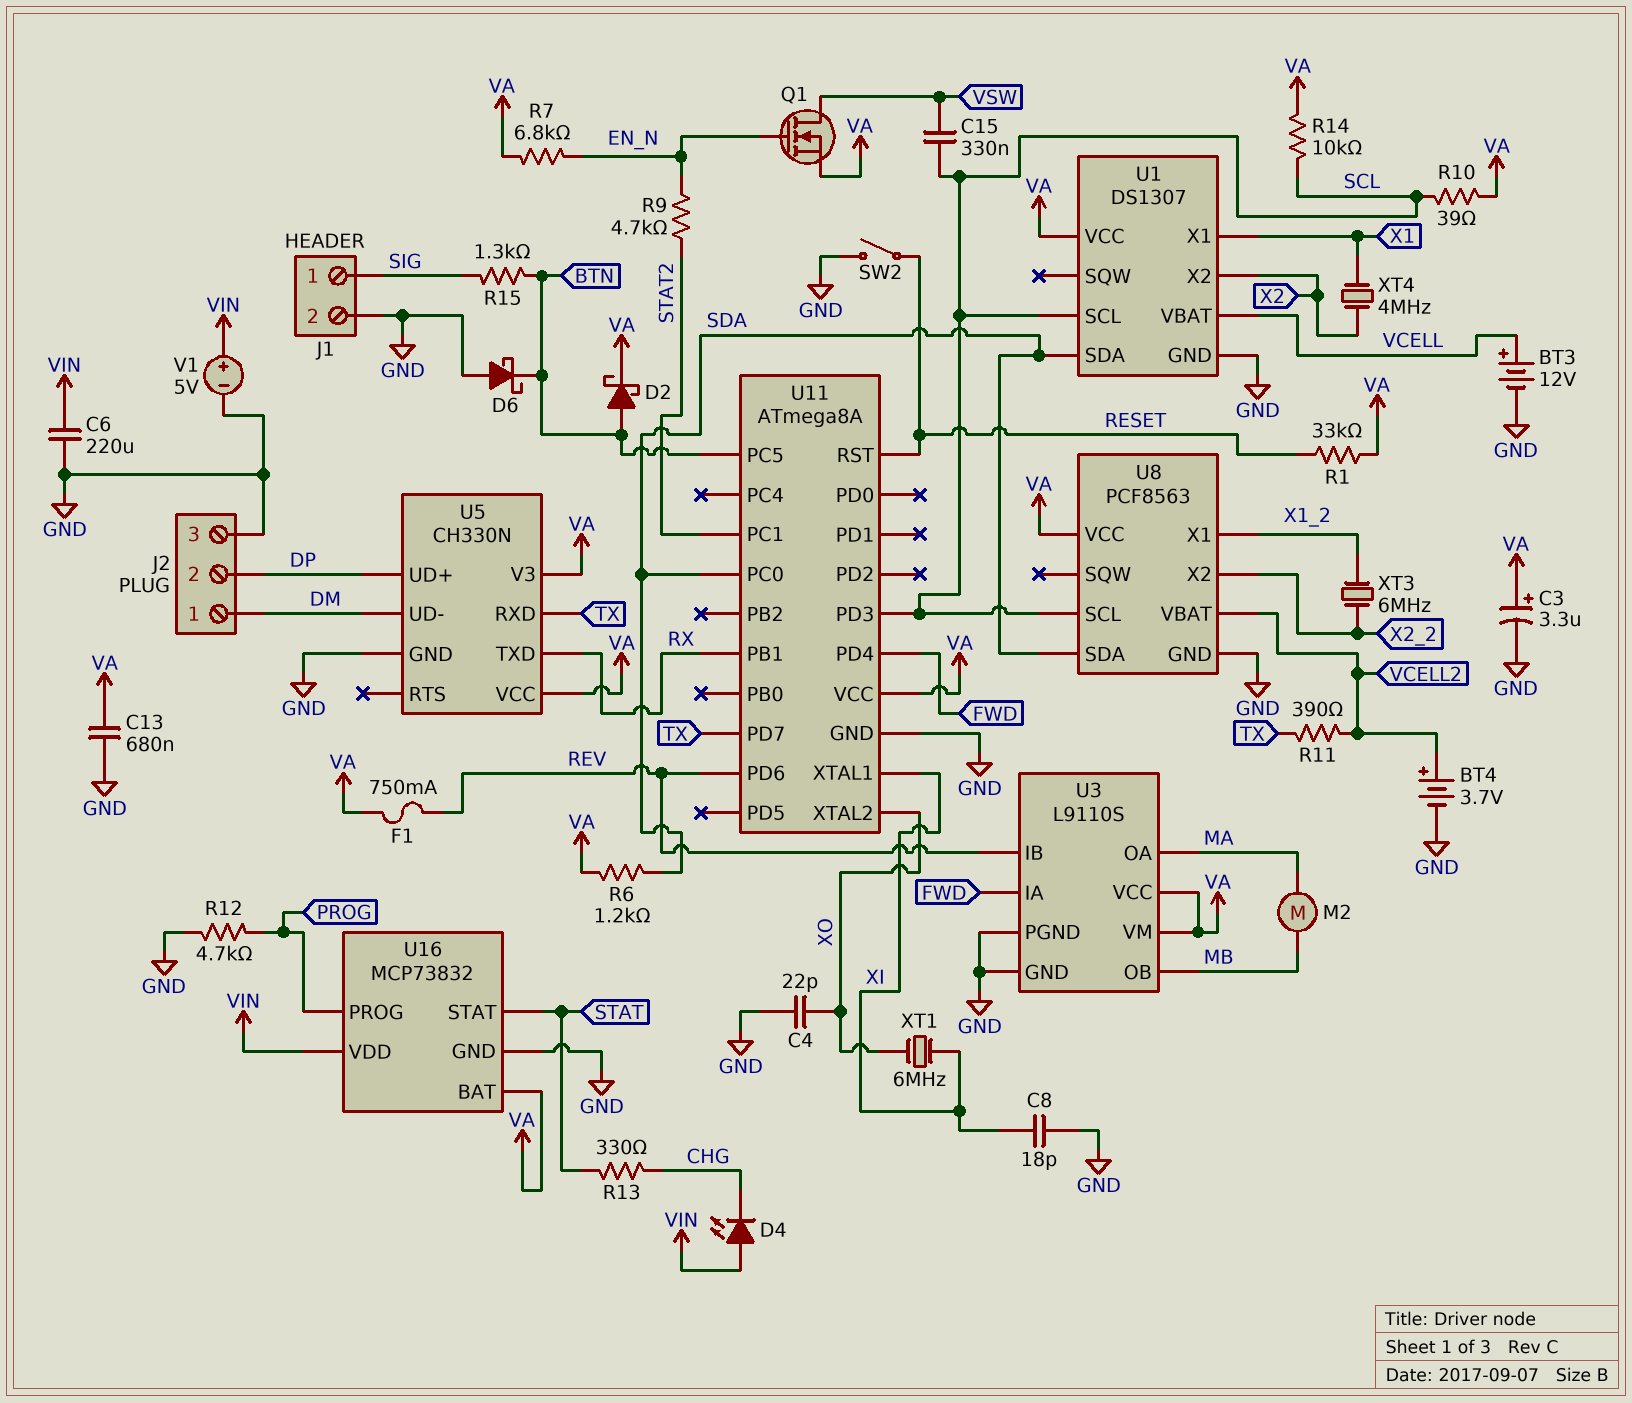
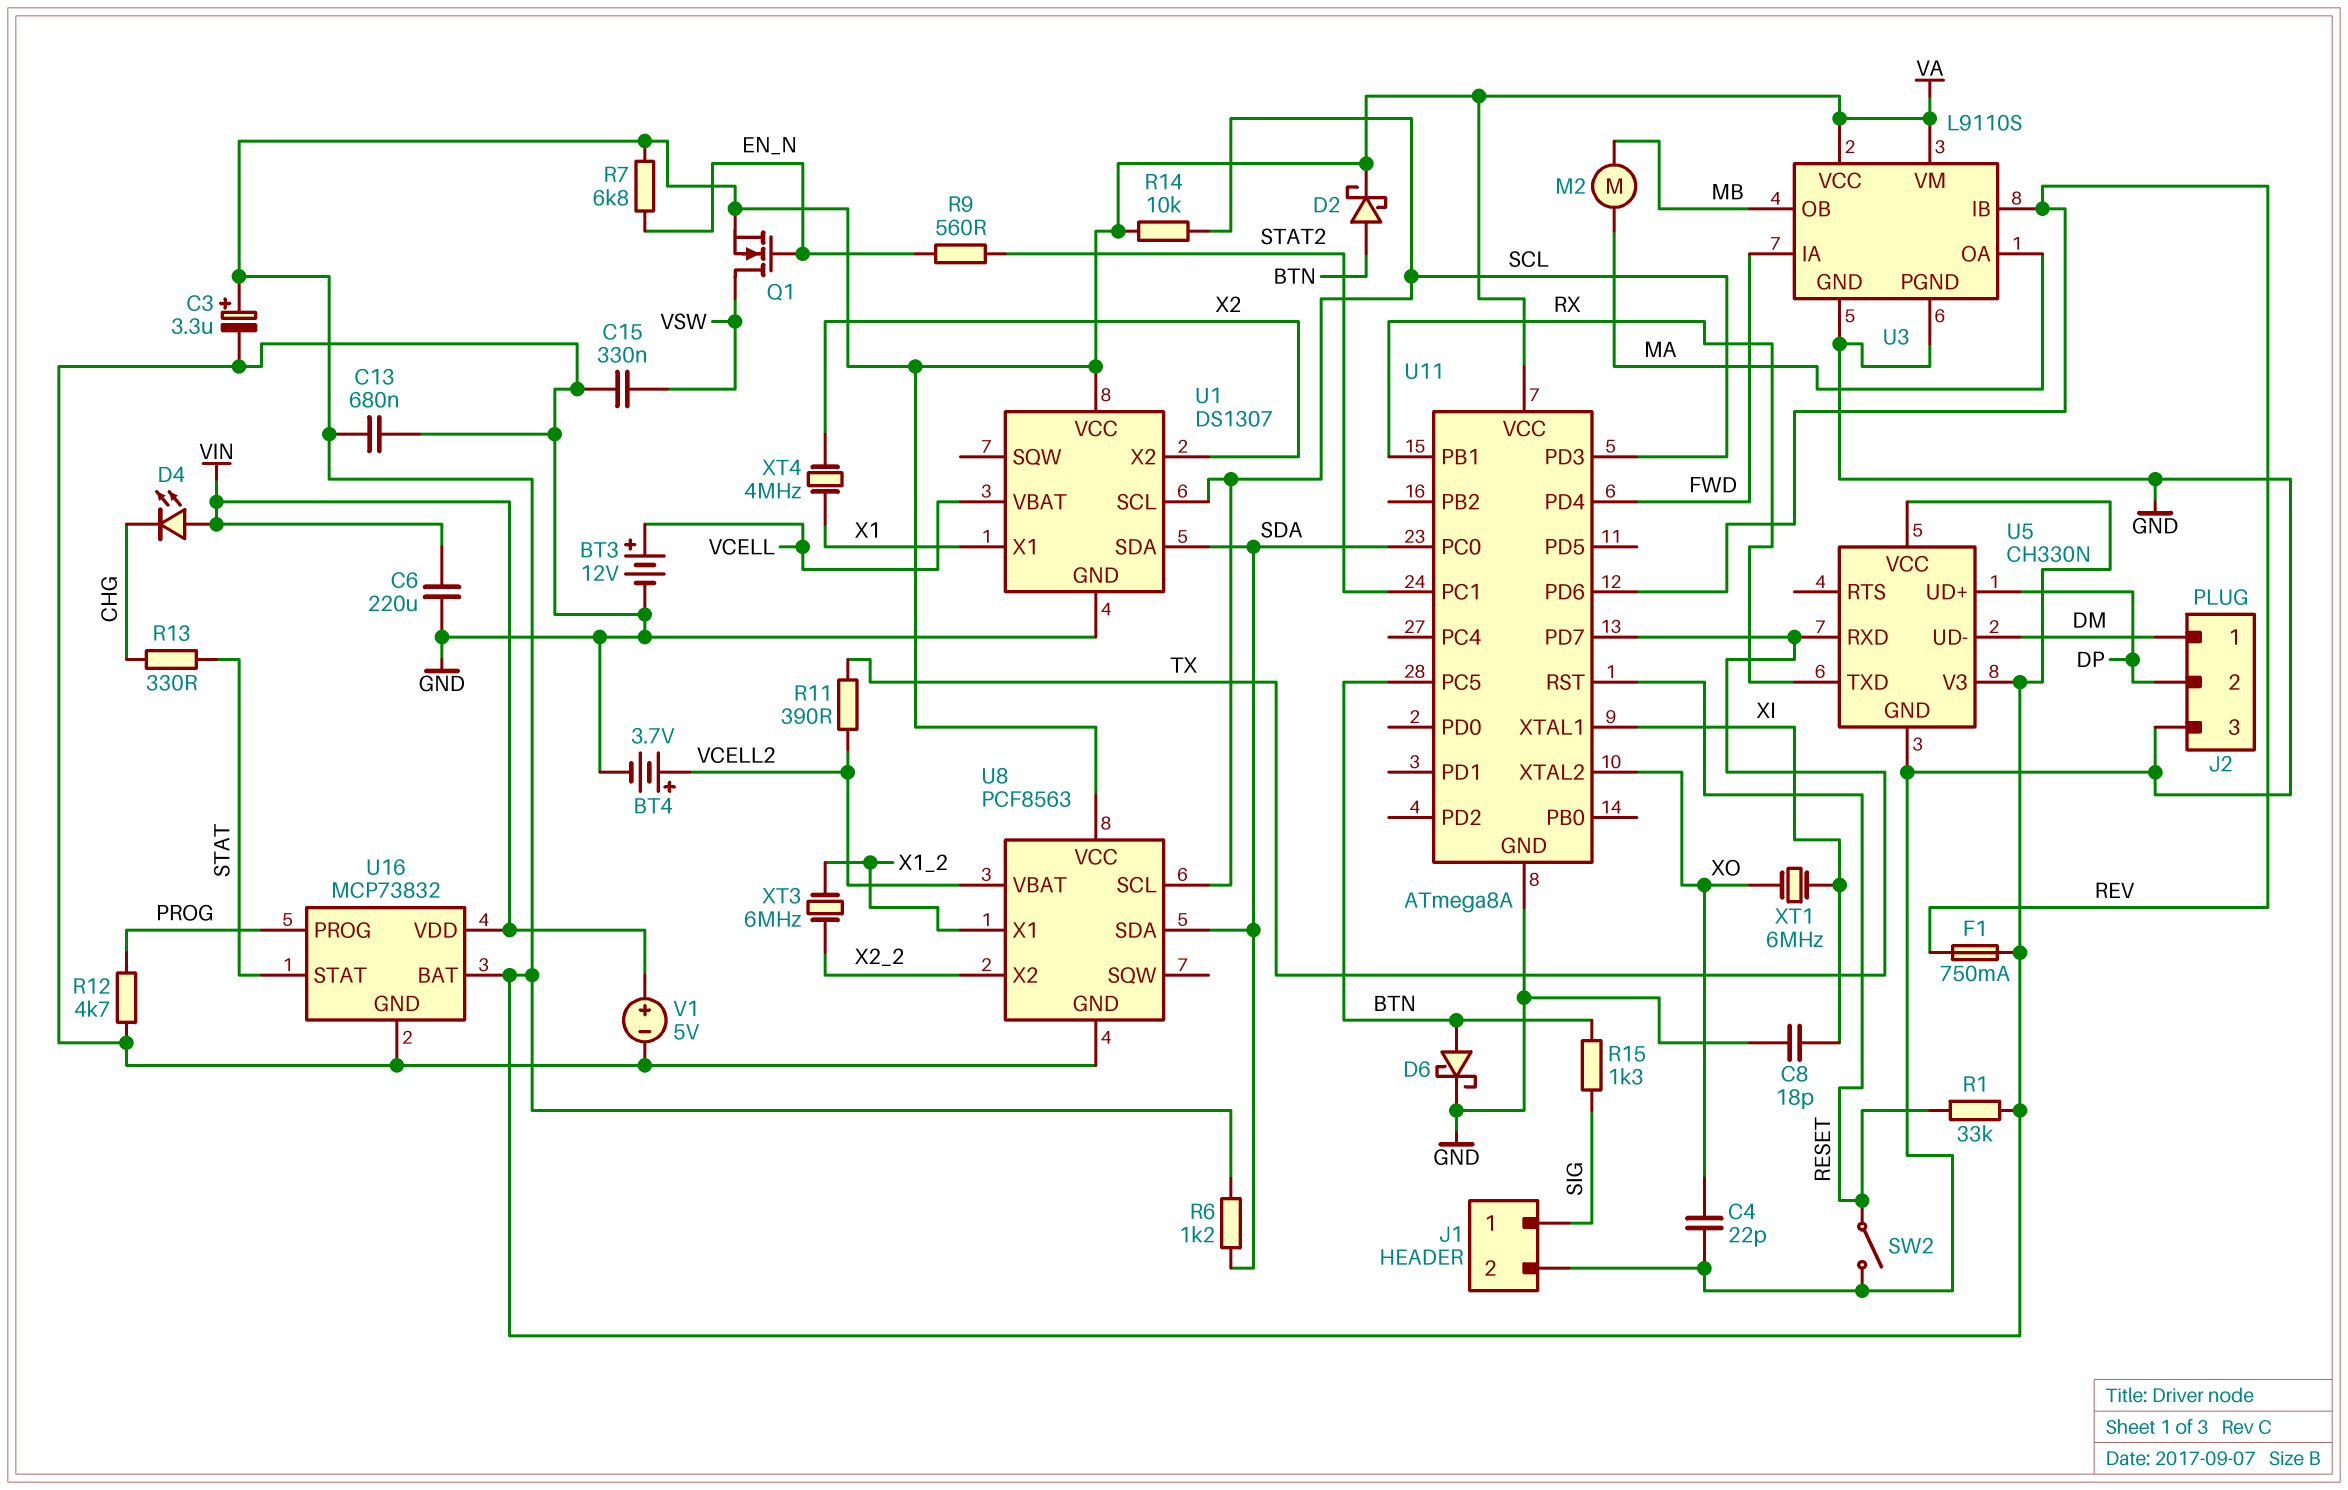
C15: 330nF (SCL, VSW) -> 330nF (GND, VSW)
D6: schottky (A GND, K BTN) -> schottky (A BTN, K GND)
R9: 4.7k (EN_N, STAT2) -> 560 (EN_N, STAT2)
R10: 39 (SCL, VA) -> none

